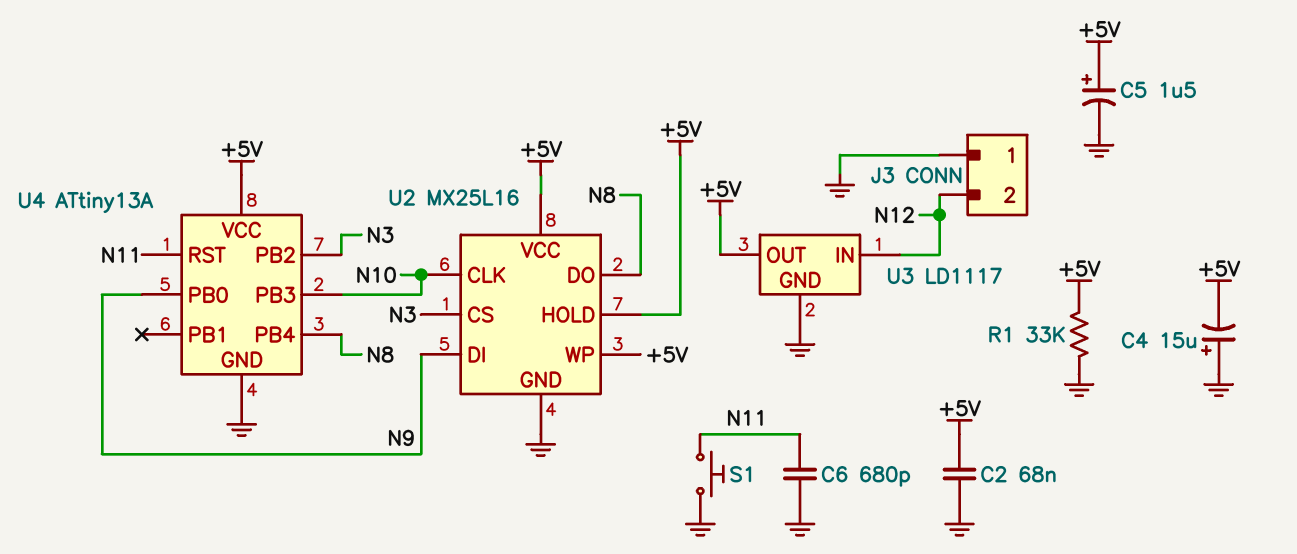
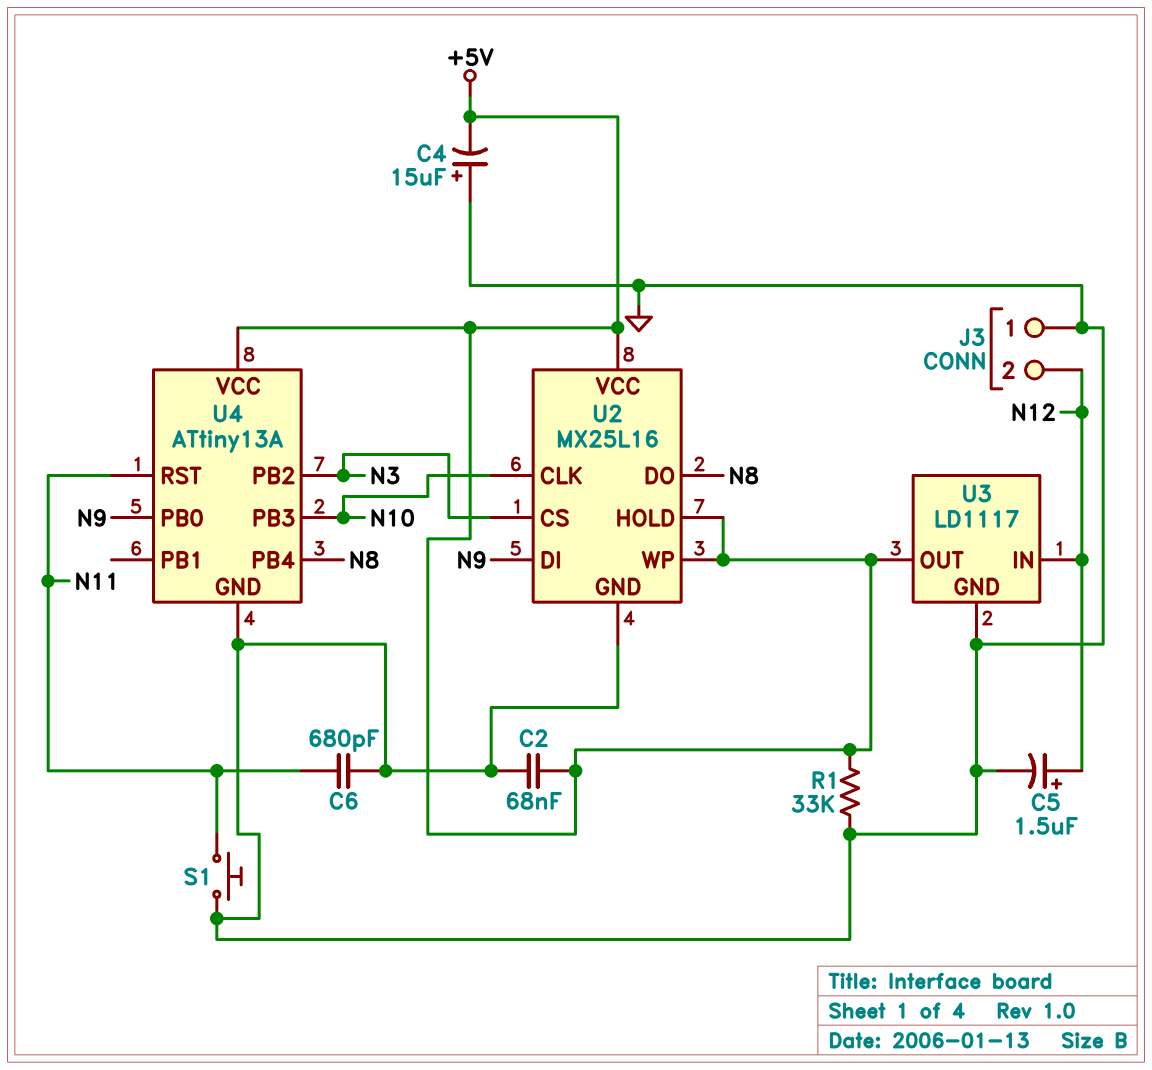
C5: 1.5uF (plus +5V, minus GND) -> 1.5uF (plus N12, minus GND)

